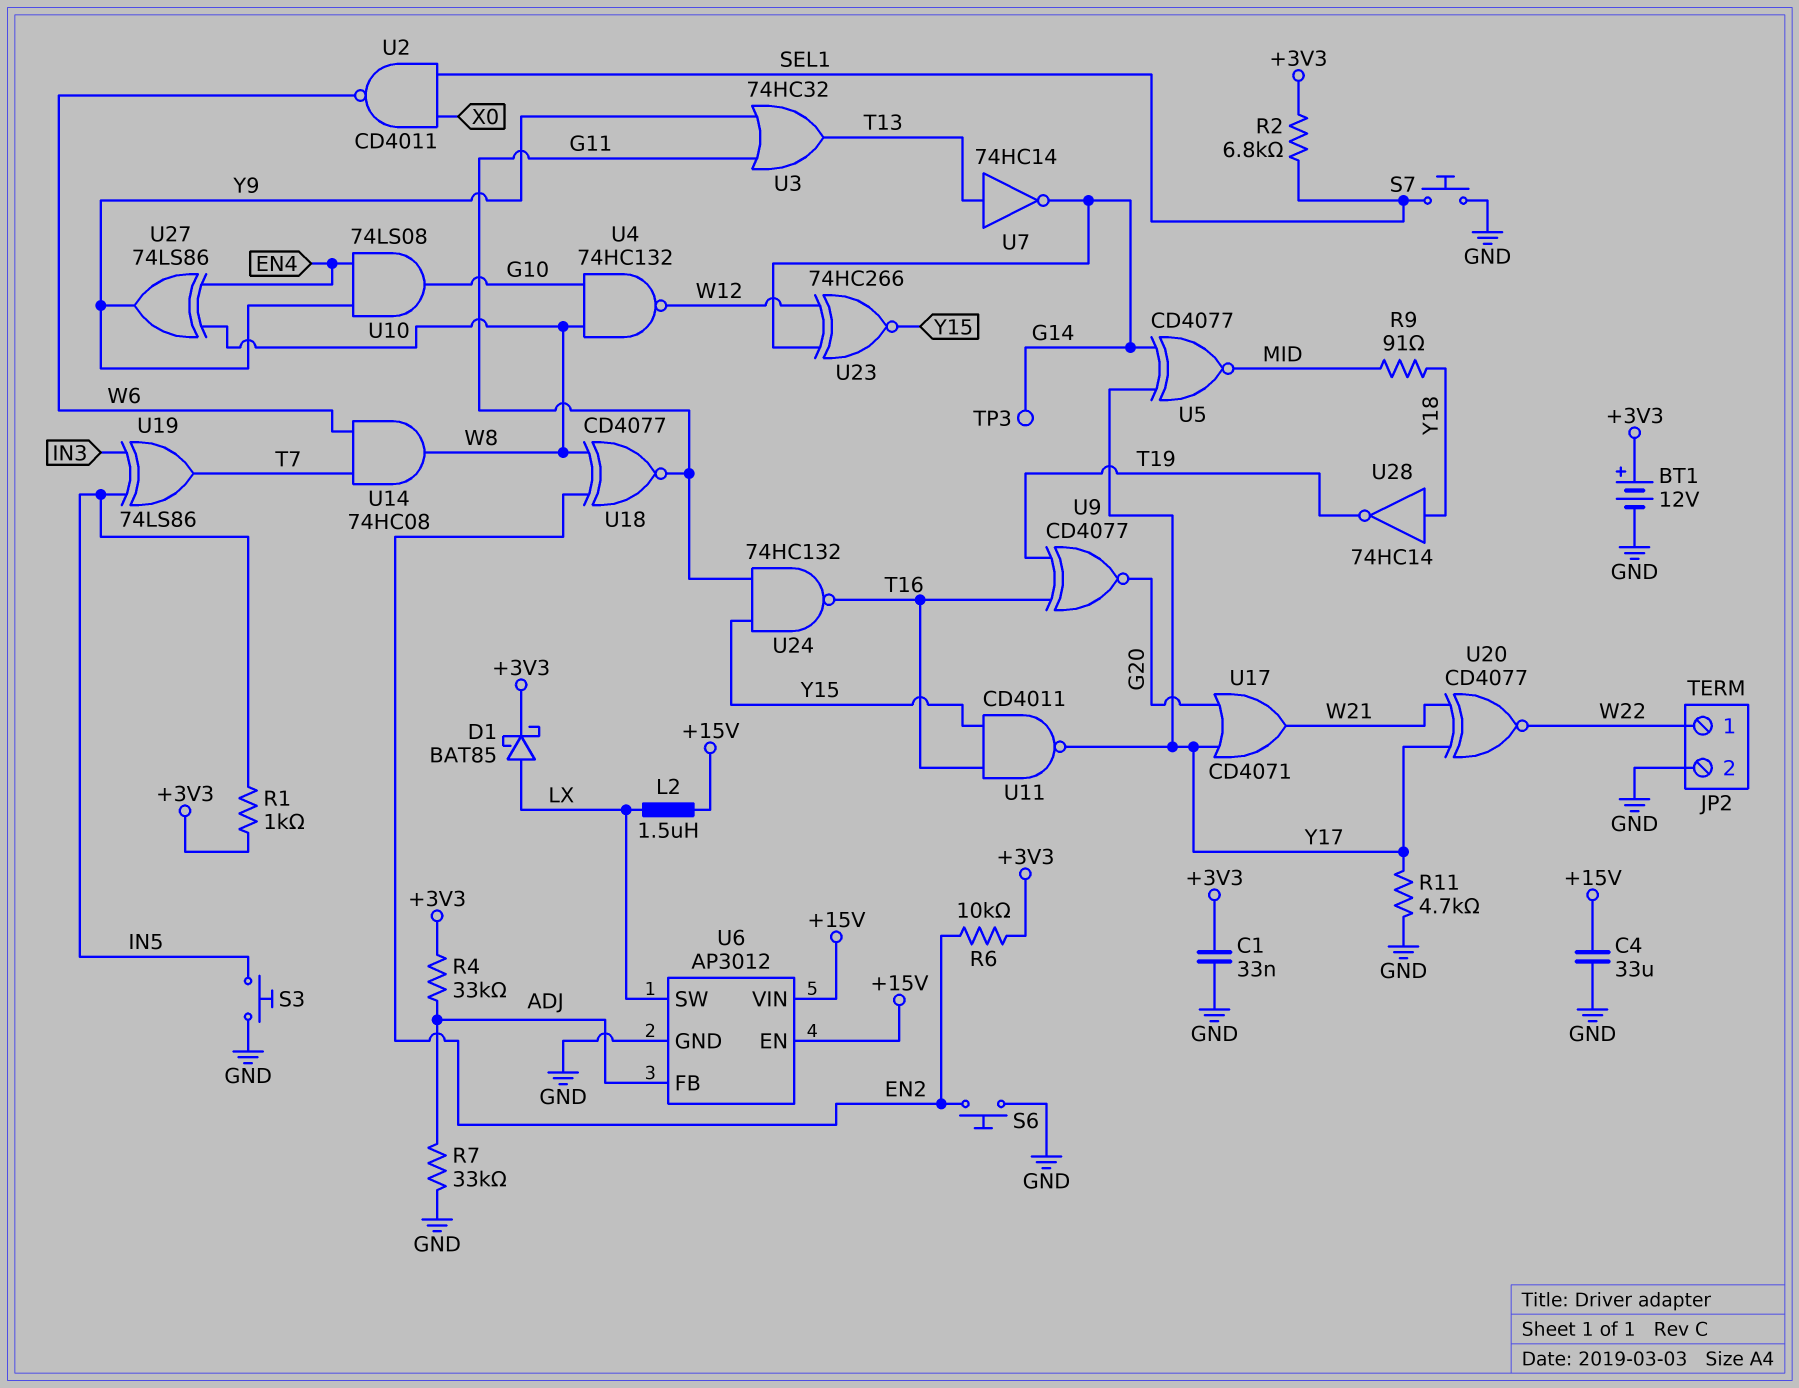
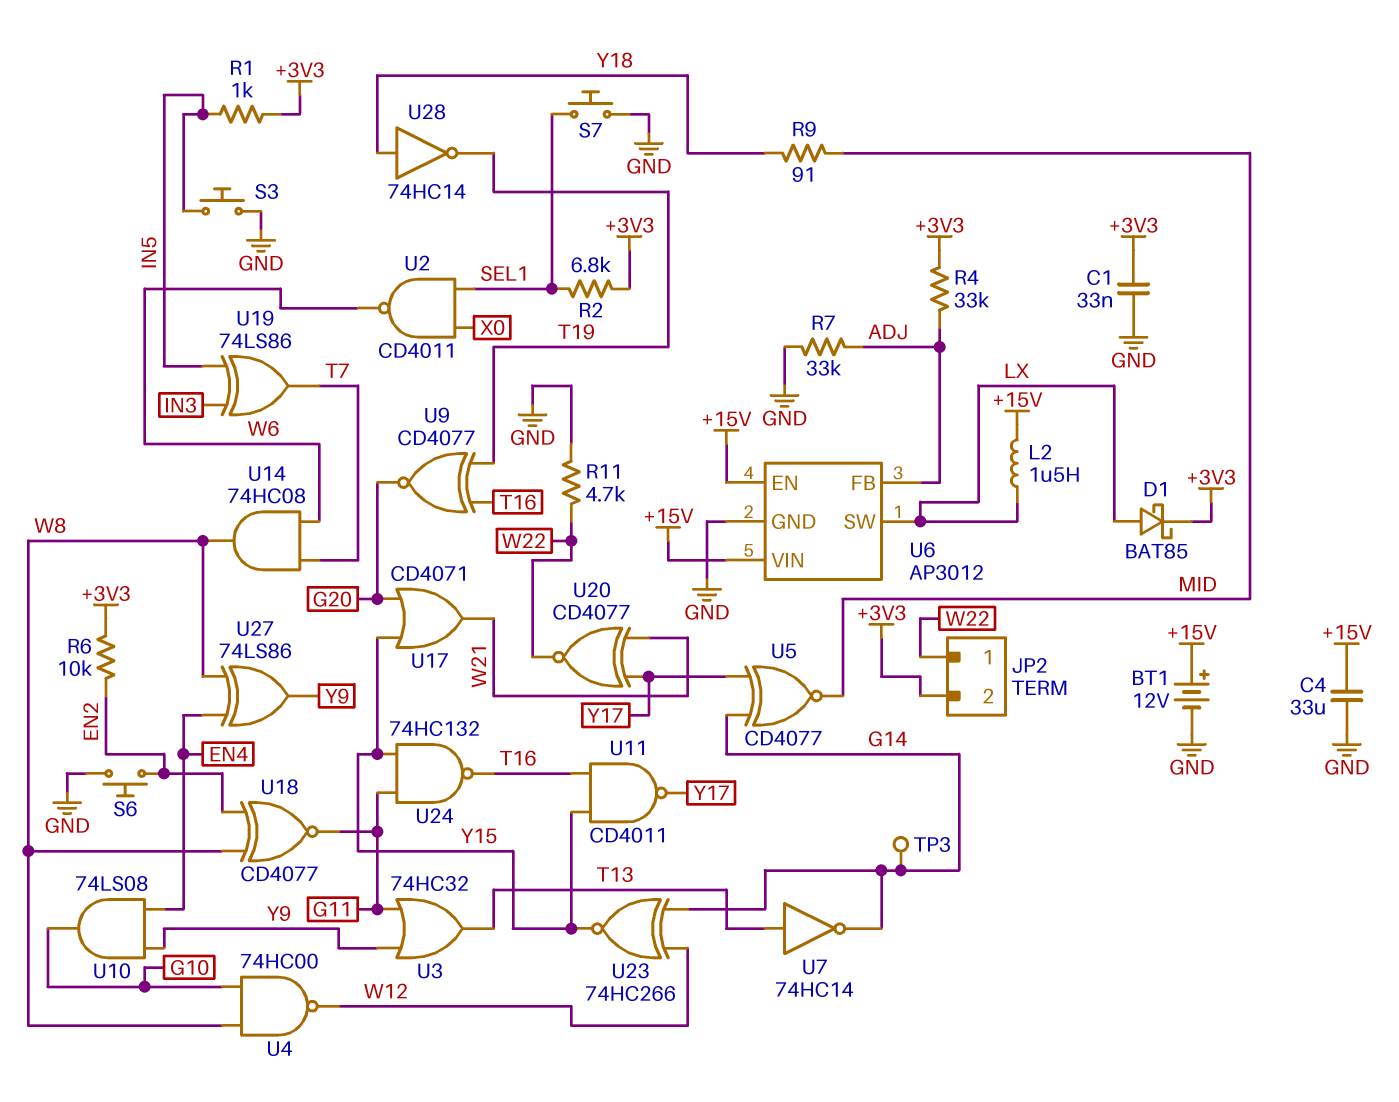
BT1: 12V (plus +3V3, minus GND) -> 12V (plus +15V, minus GND)
JP2 pin 2: GND -> +3V3
R11: 4.7k (GND, Y17) -> 4.7k (GND, W22)
U4: NAND 74HC132 (in G10, in W8, out W12) -> NAND 74HC00 (in G10, in W8, out W12)
U17: OR CD4071 (in G20, in Y17, out W21) -> OR CD4071 (in G20, in Y15, out W21)

